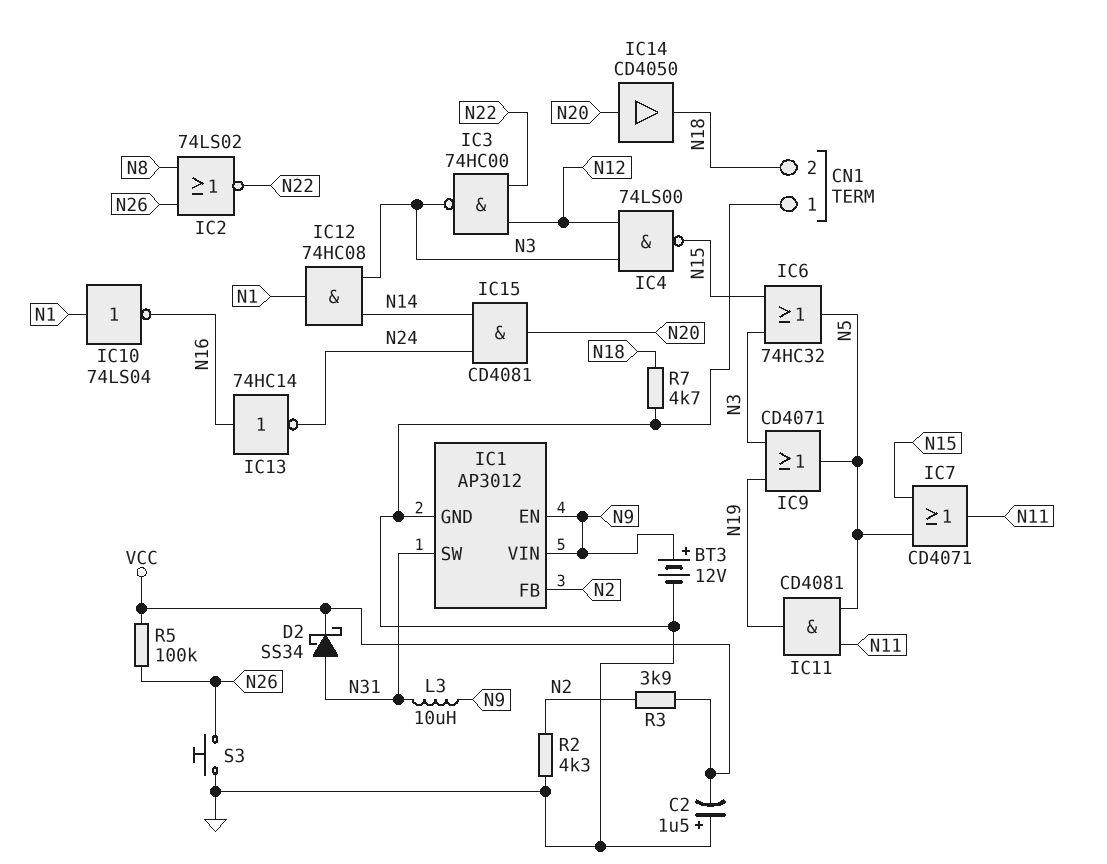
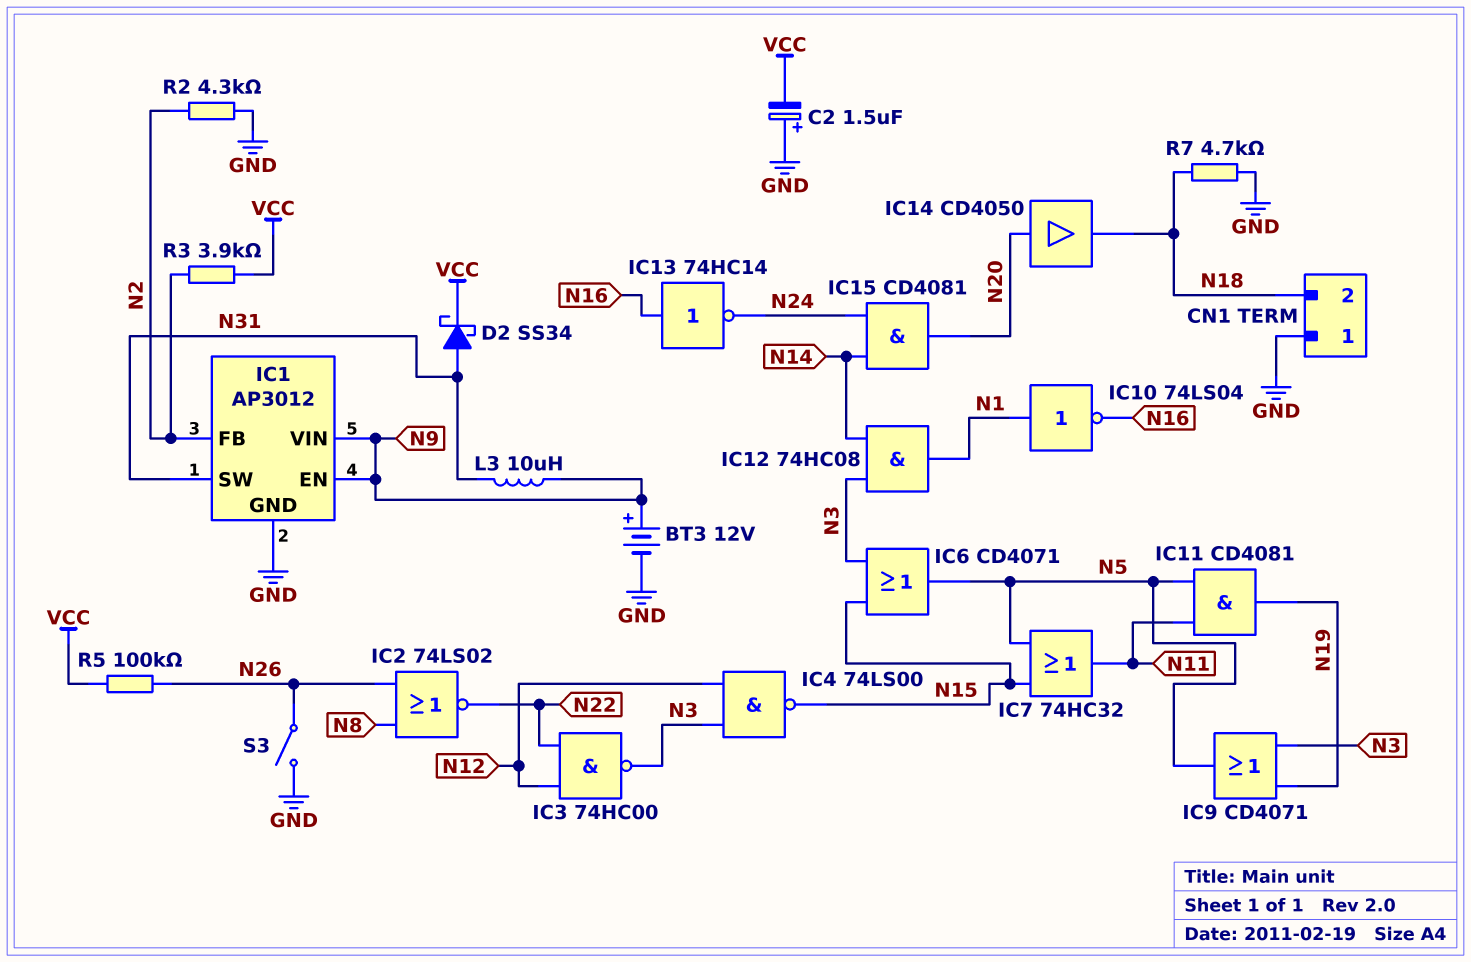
IC6: OR 74HC32 (in N3, in N15, out N5) -> OR CD4071 (in N3, in N15, out N5)
IC7: OR CD4071 (in N5, in N15, out N11) -> OR 74HC32 (in N5, in N15, out N11)
S3: button (GND, N26) -> switch (GND, N26)

